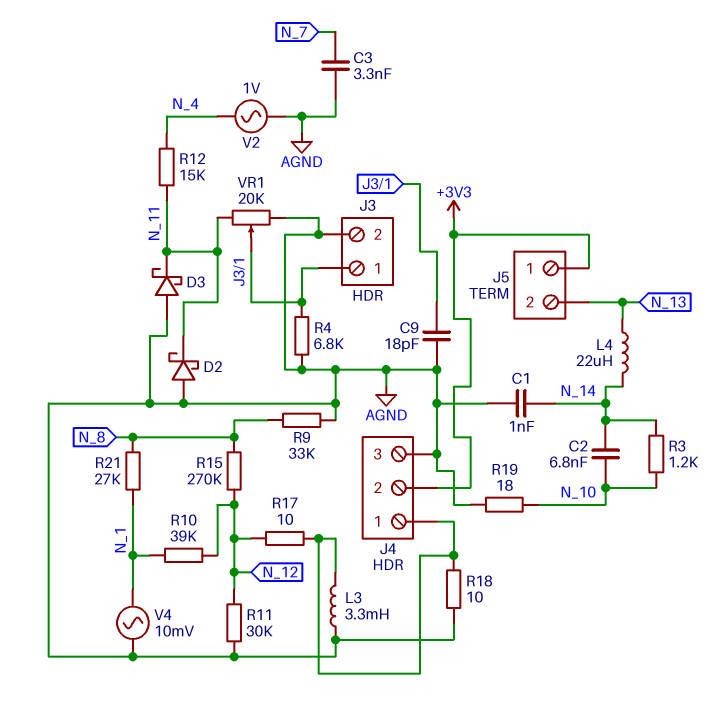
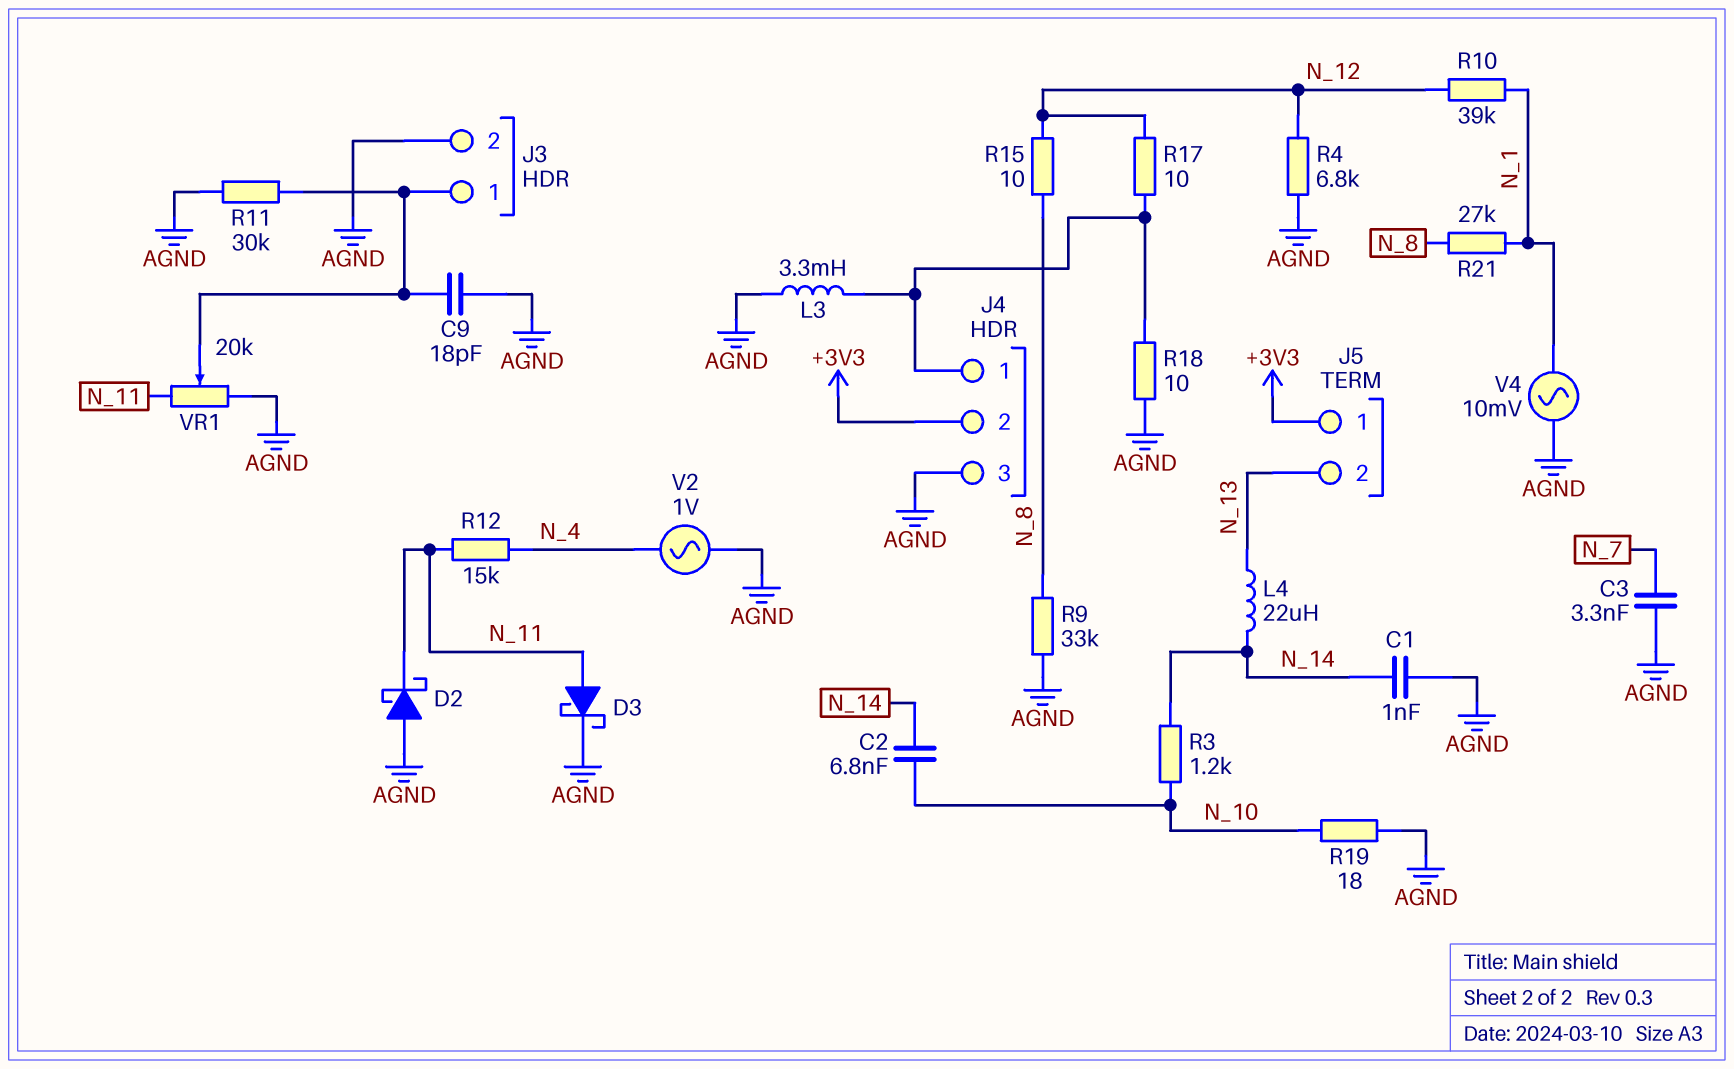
D3: schottky (A AGND, K N_11) -> schottky (A N_11, K AGND)
R4: 6.8k (AGND, J3/1) -> 6.8k (AGND, N_12)
R11: 30k (AGND, N_12) -> 30k (AGND, J3/1)
R15: 270k (N_8, N_12) -> 10 (N_8, N_12)

